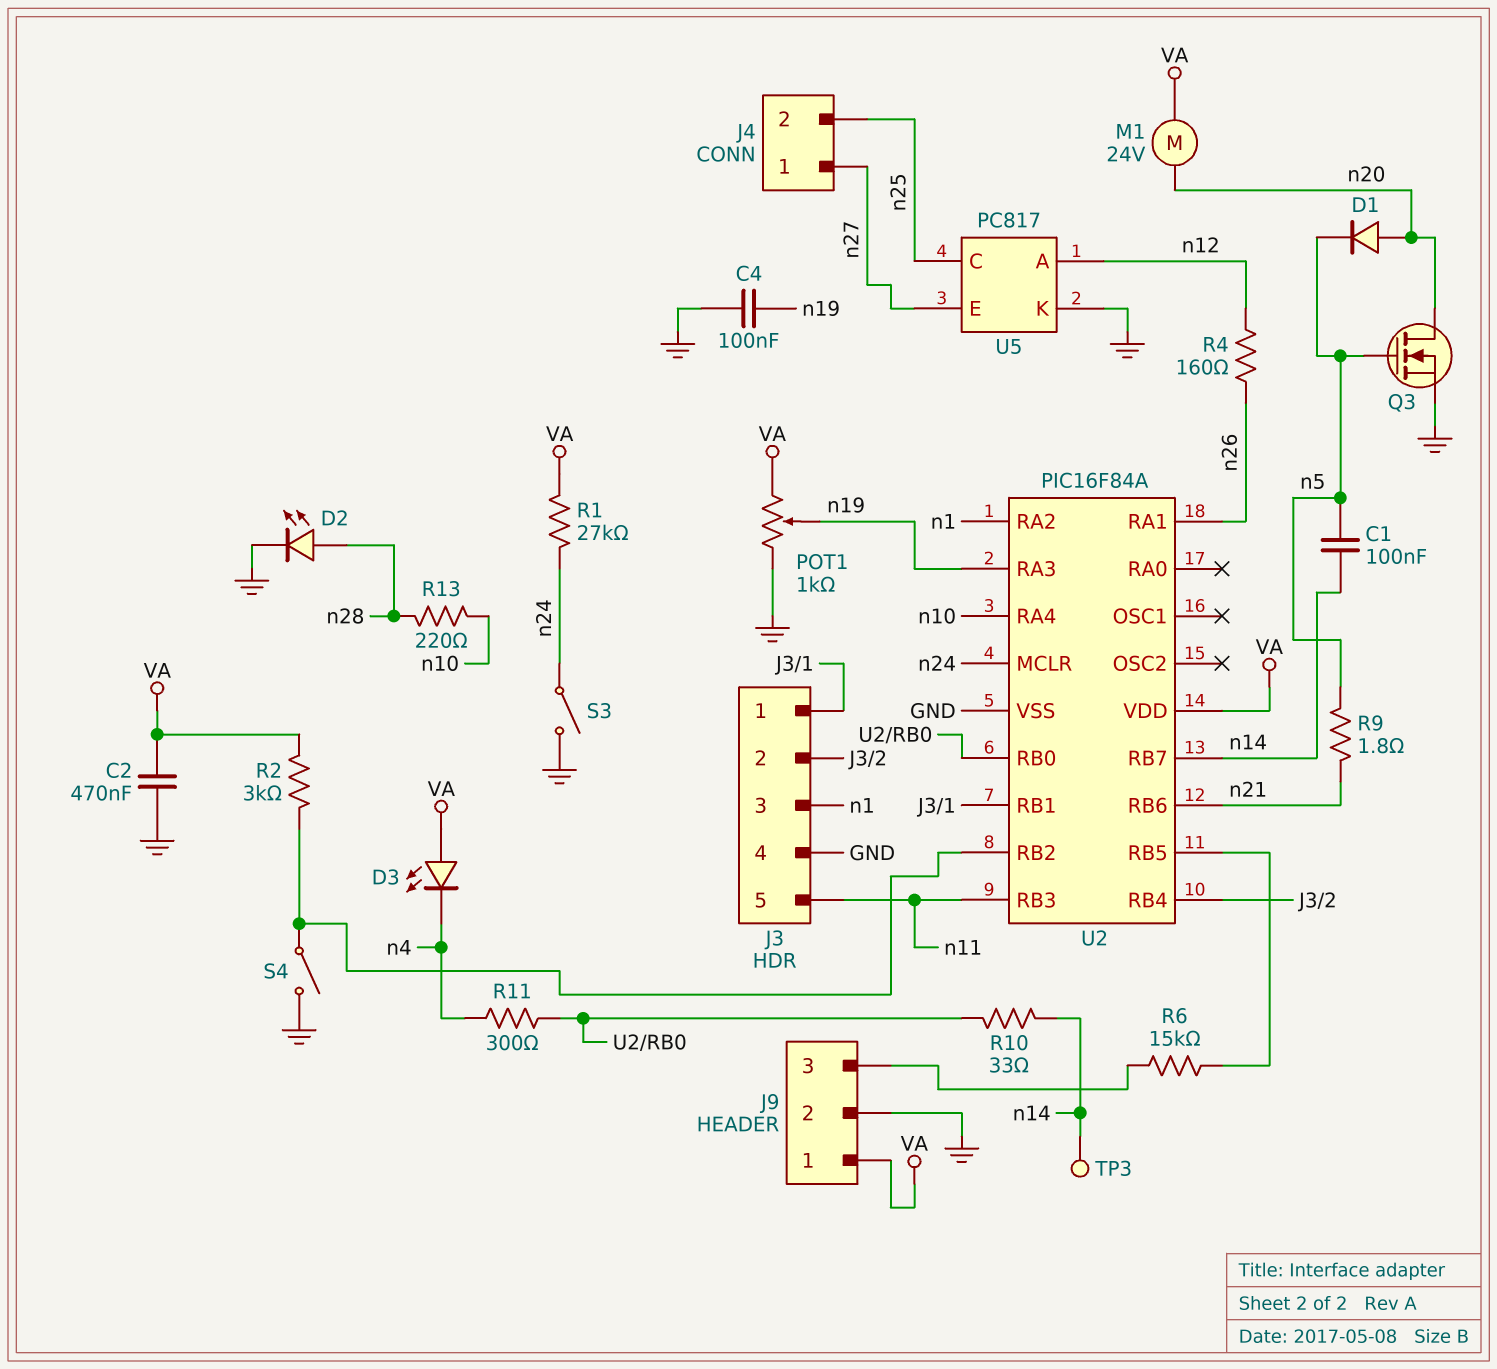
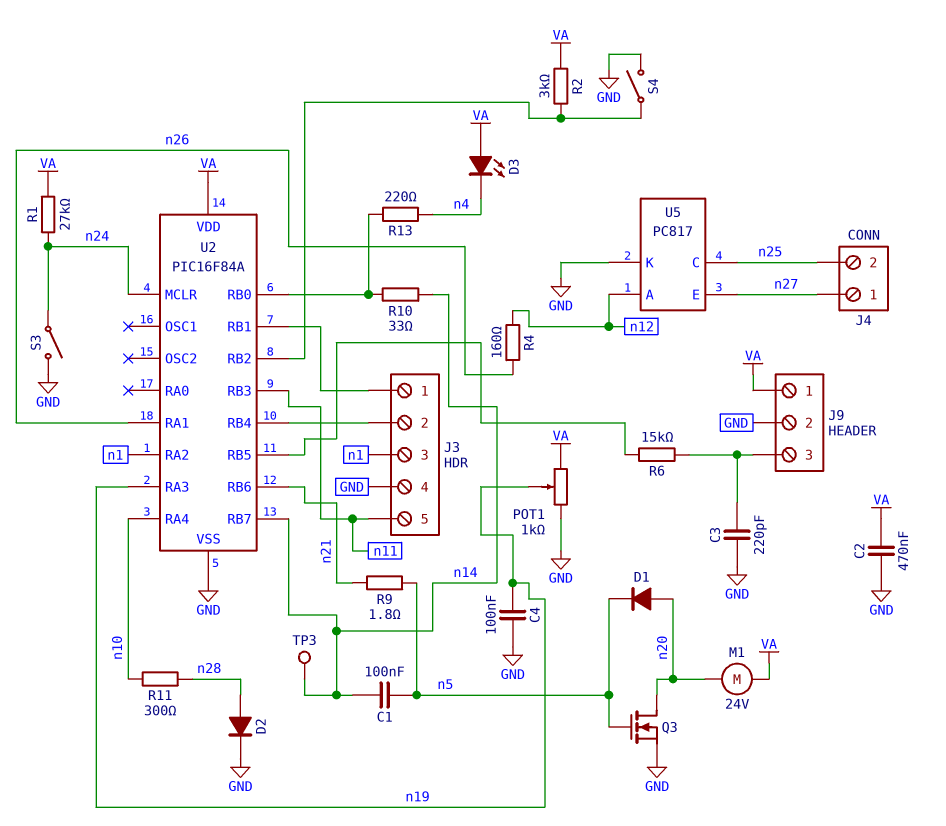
C3: none -> 220pF (GND, J9/3)
D2: LED (A n28, K GND) -> diode (A n28, K GND)
R11: 300 (U2/RB0, n4) -> 300 (n10, n28)
R13: 220 (n10, n28) -> 220 (U2/RB0, n4)

